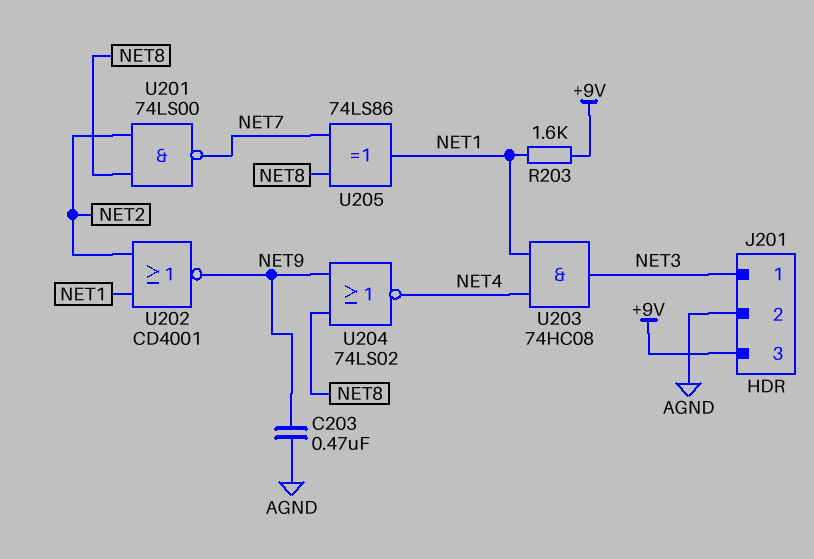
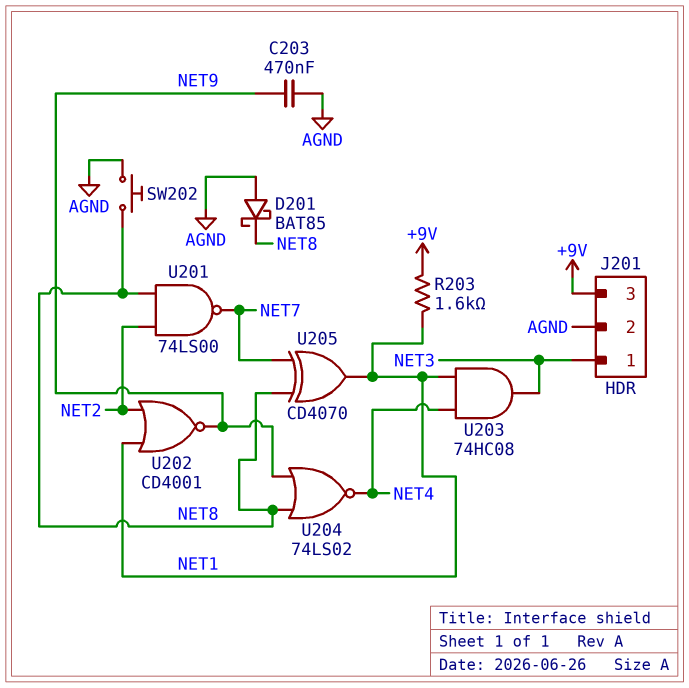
D201: none -> schottky BAT85 (A AGND, K NET8)
SW202: none -> button (AGND, NET8)
U205: XOR 74LS86 (in NET7, in NET8, out NET1) -> XOR CD4070 (in NET7, in NET8, out NET1)

